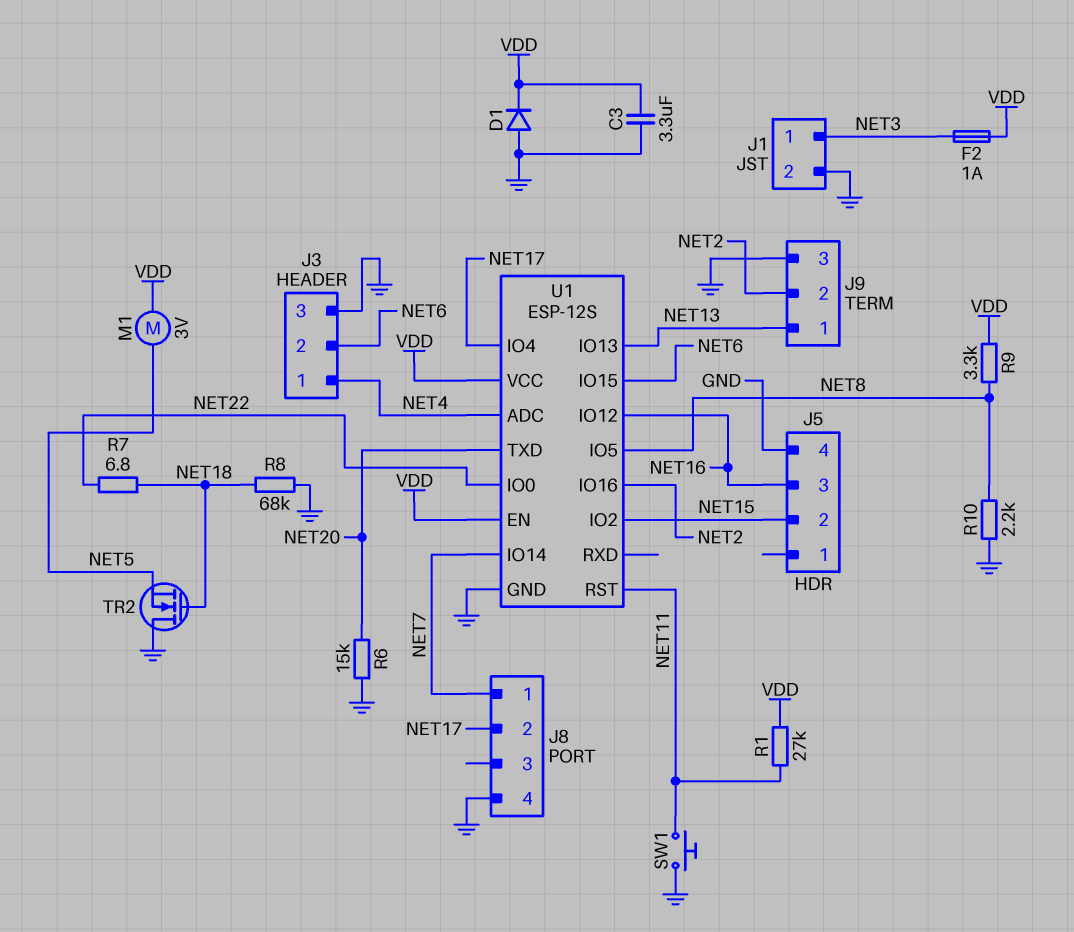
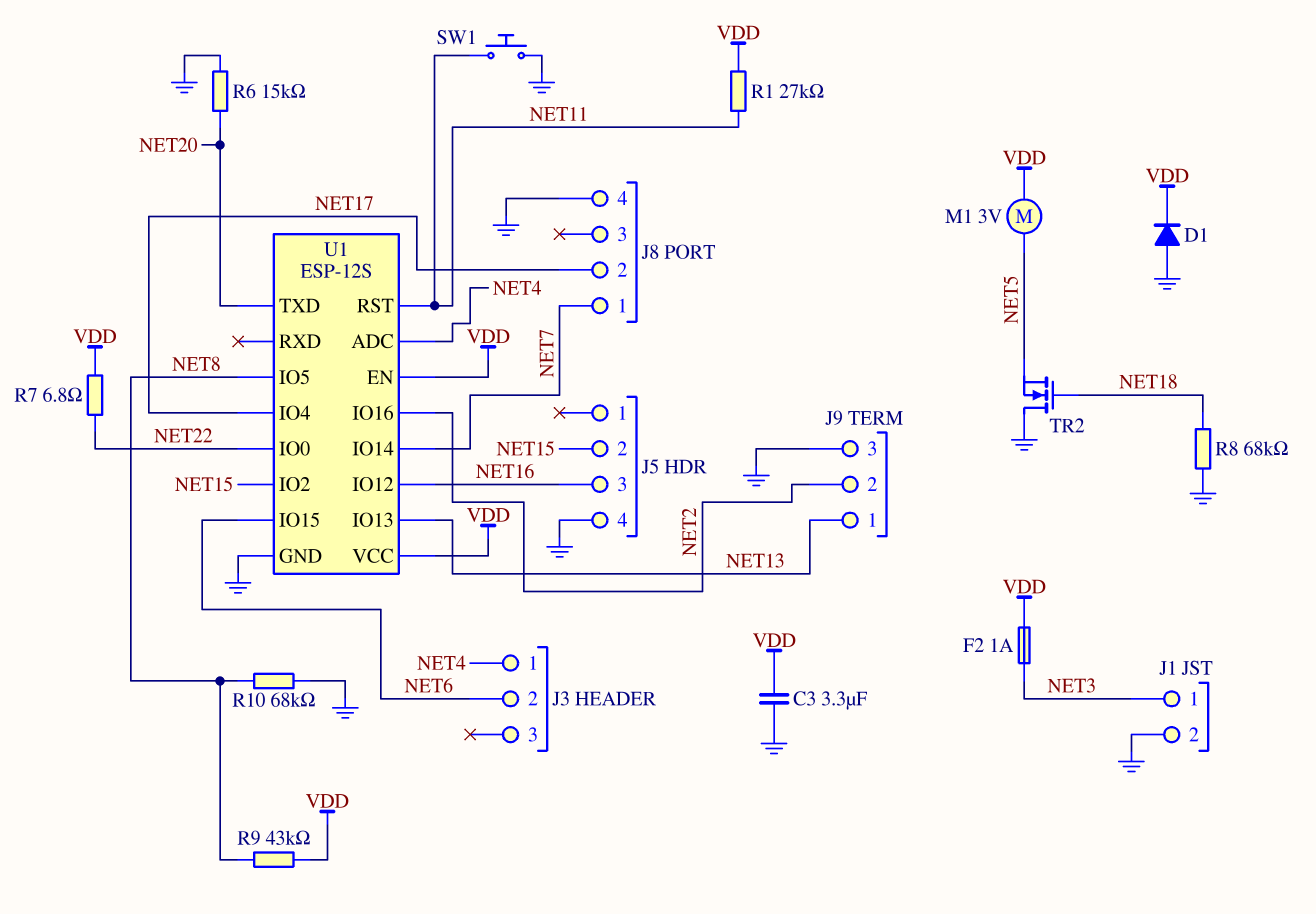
J3 pin 3: GND -> none
R7: 6.8 (NET18, NET22) -> 6.8 (NET22, VDD)
R9: 3.3k (NET8, VDD) -> 43k (NET8, VDD)
R10: 2.2k (GND, NET8) -> 68k (GND, NET8)

